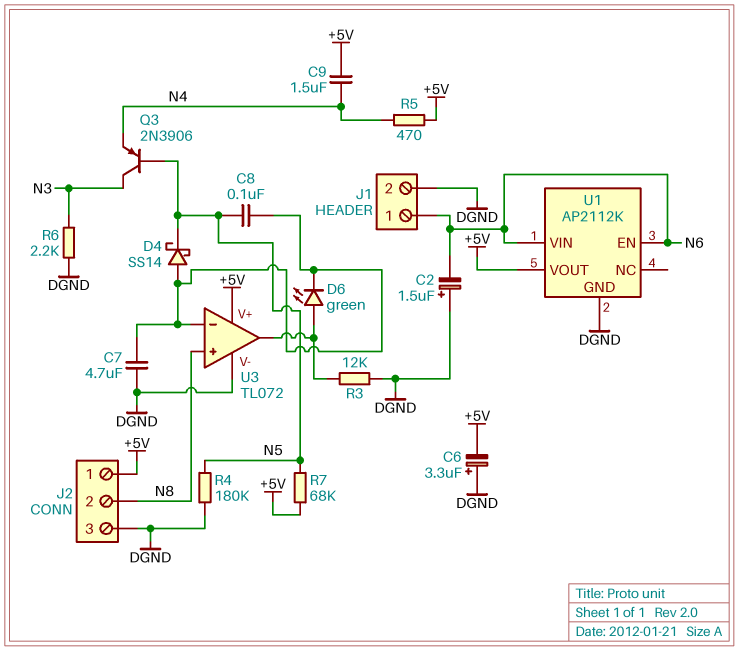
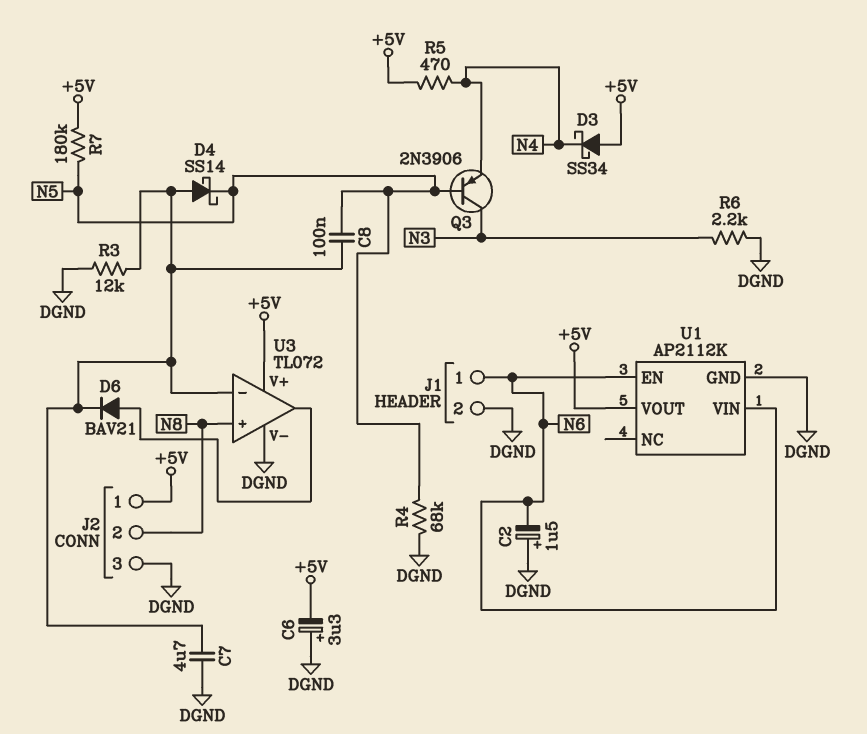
C9: 1.5uF (+5V, N4) -> none
D3: none -> schottky SS34 (A +5V, K N4)
D6: LED green (A U3/out, K U3/in-) -> diode BAV21 (A U3/out, K U3/in-)
R3: 12k (DGND, U3/out) -> 12k (DGND, U3/in-)
R4: 180k (DGND, N5) -> 68k (DGND, N5)
R7: 68k (+5V, N5) -> 180k (+5V, N5)

